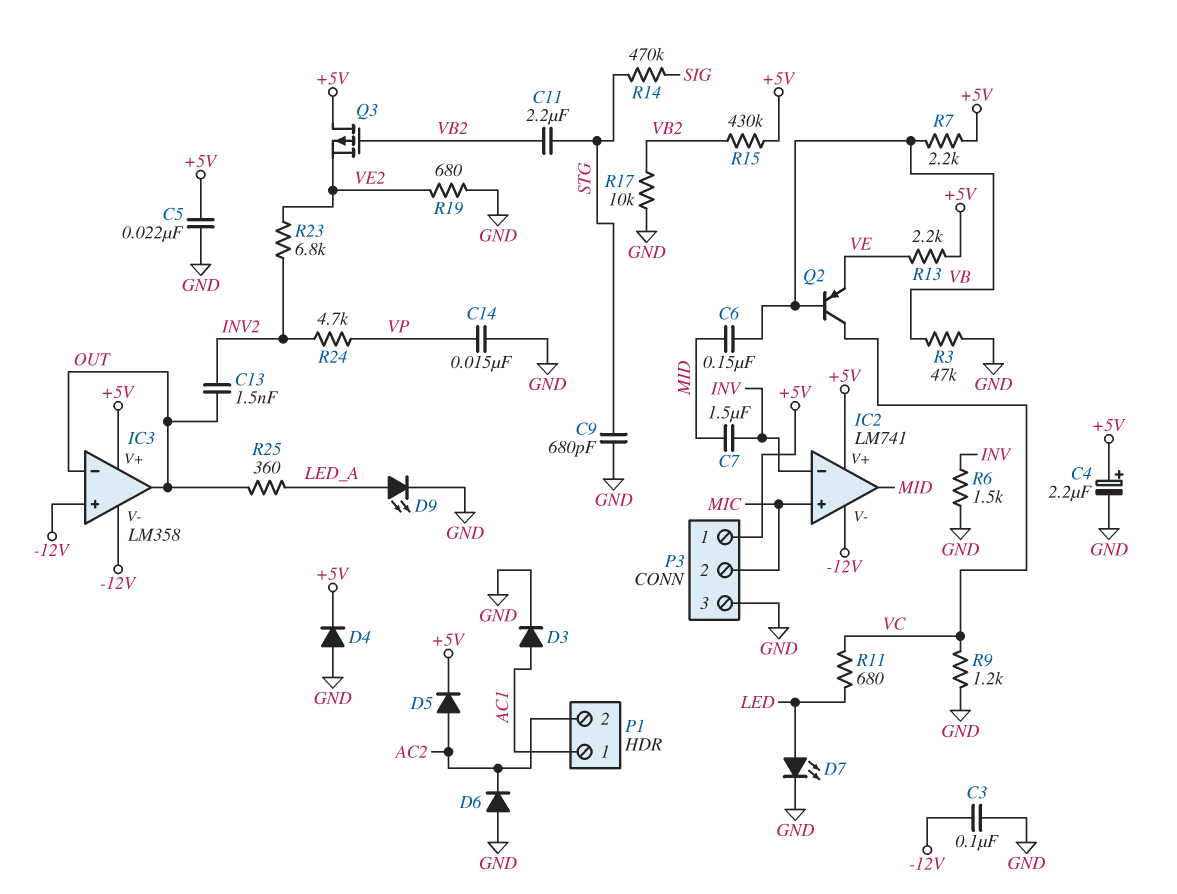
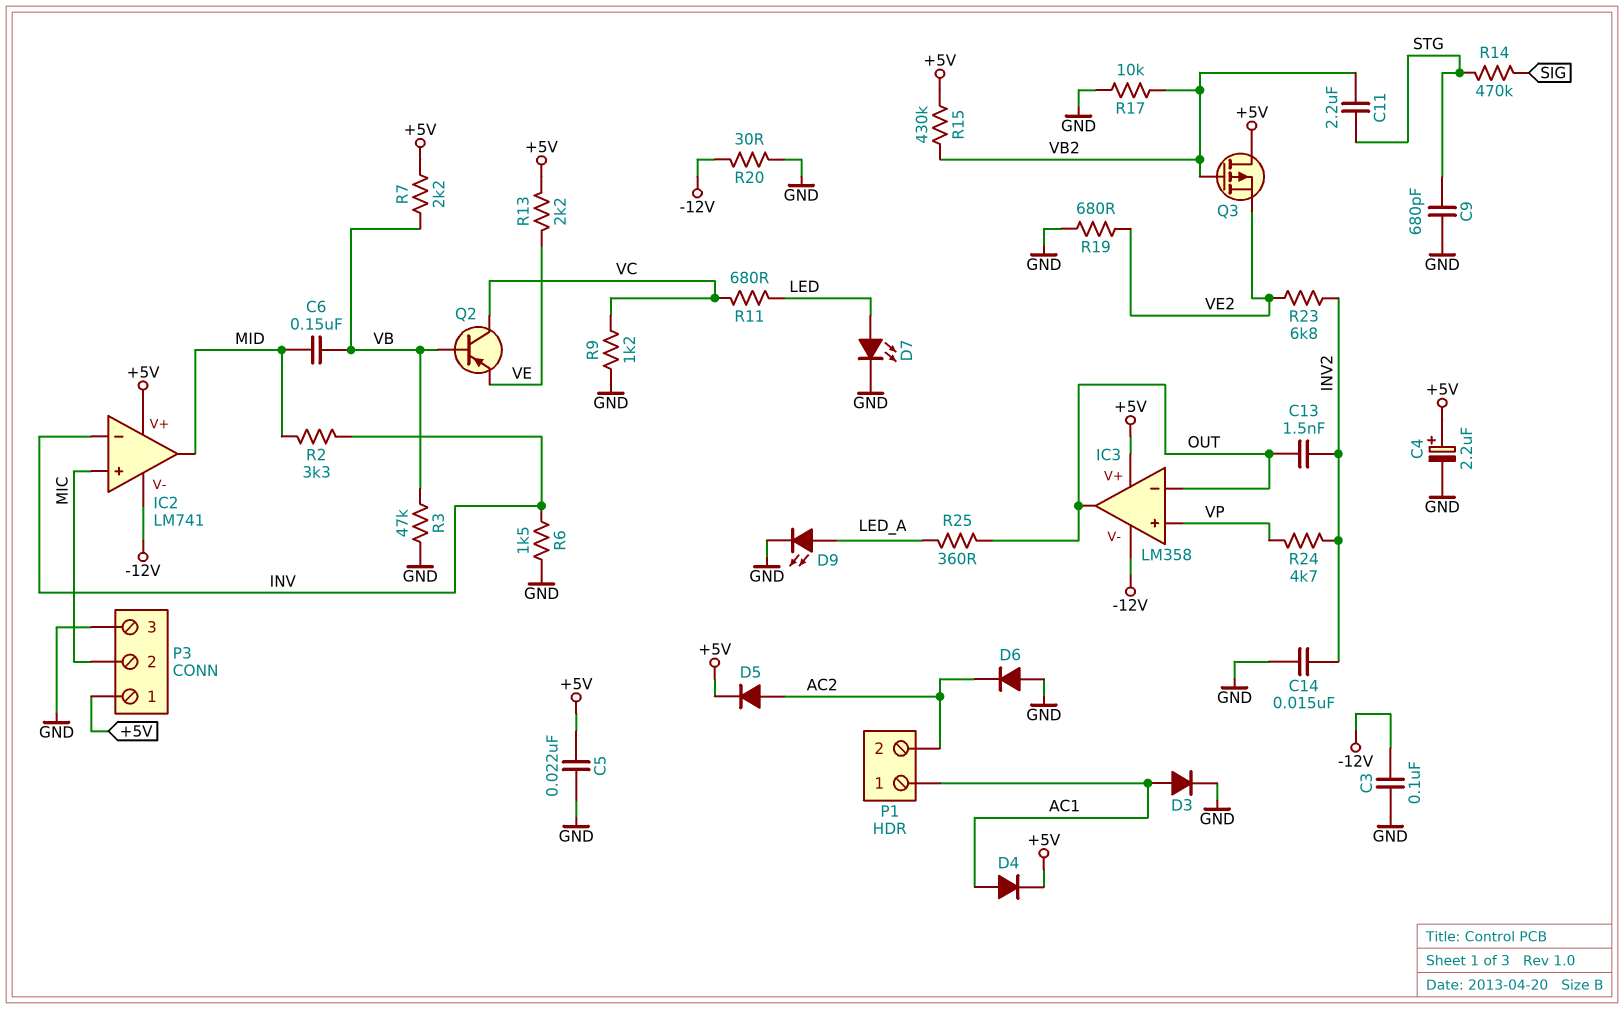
C7: 1.5uF (INV, MID) -> none
C14: 15nF (GND, VP) -> 15nF (GND, INV2)
D4: diode (A GND, K +5V) -> diode (A AC1, K +5V)
IC3 pin in+: -12V -> VP
R2: none -> 3.3k (INV, MID)
R20: none -> 30 (-12V, GND)

